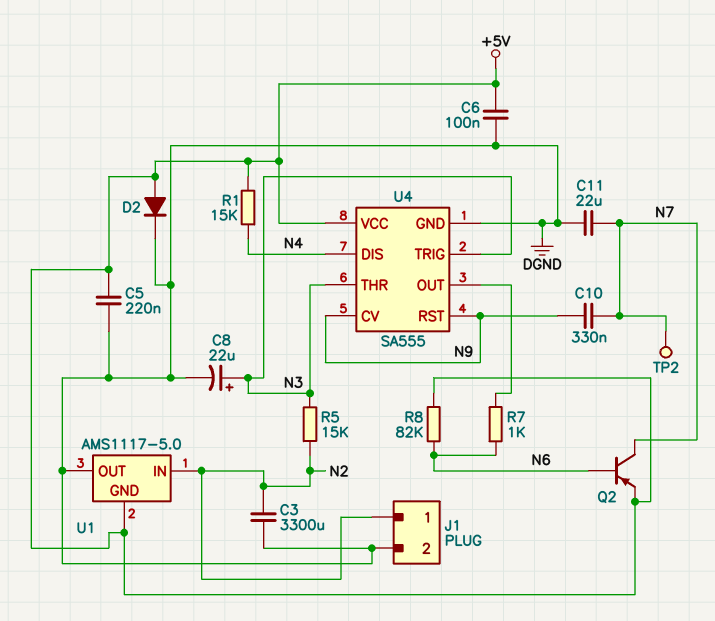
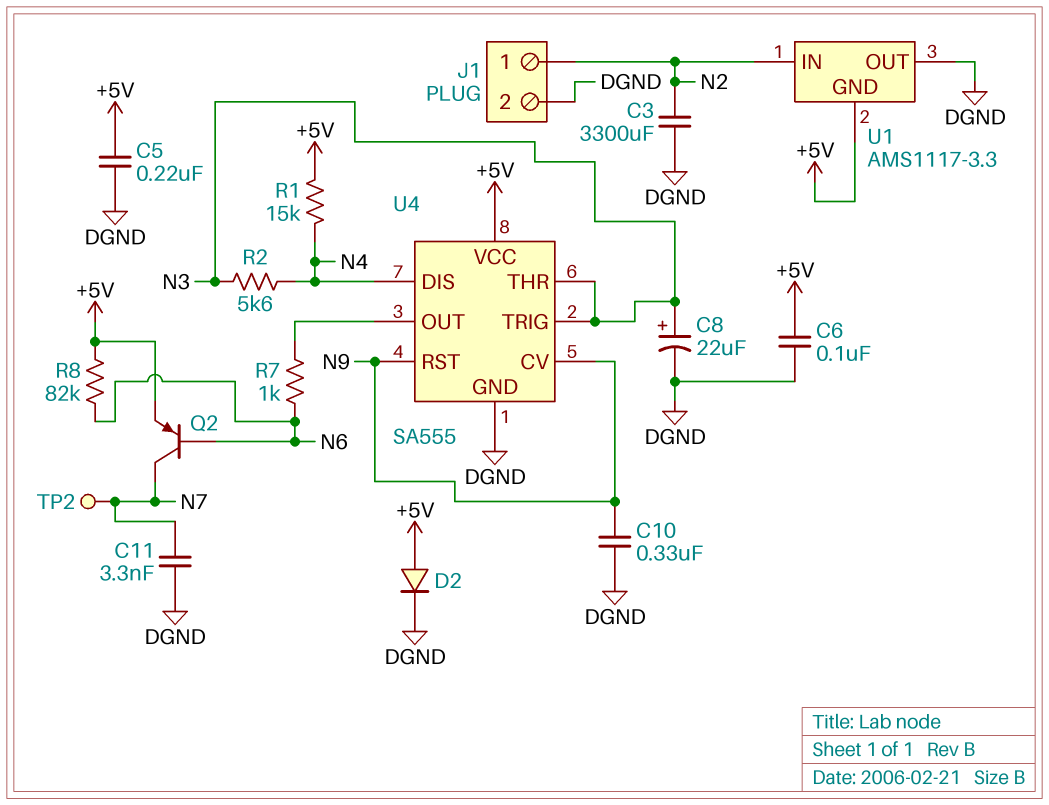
C10: 330nF (N7, N9) -> 330nF (DGND, N9)
C11: 22uF (DGND, N7) -> 3.3nF (DGND, N7)
R2: none -> 5.6k (N3, N4)
R5: 15k (N2, N3) -> none
U1: AMS1117-5.0 -> AMS1117-3.3

